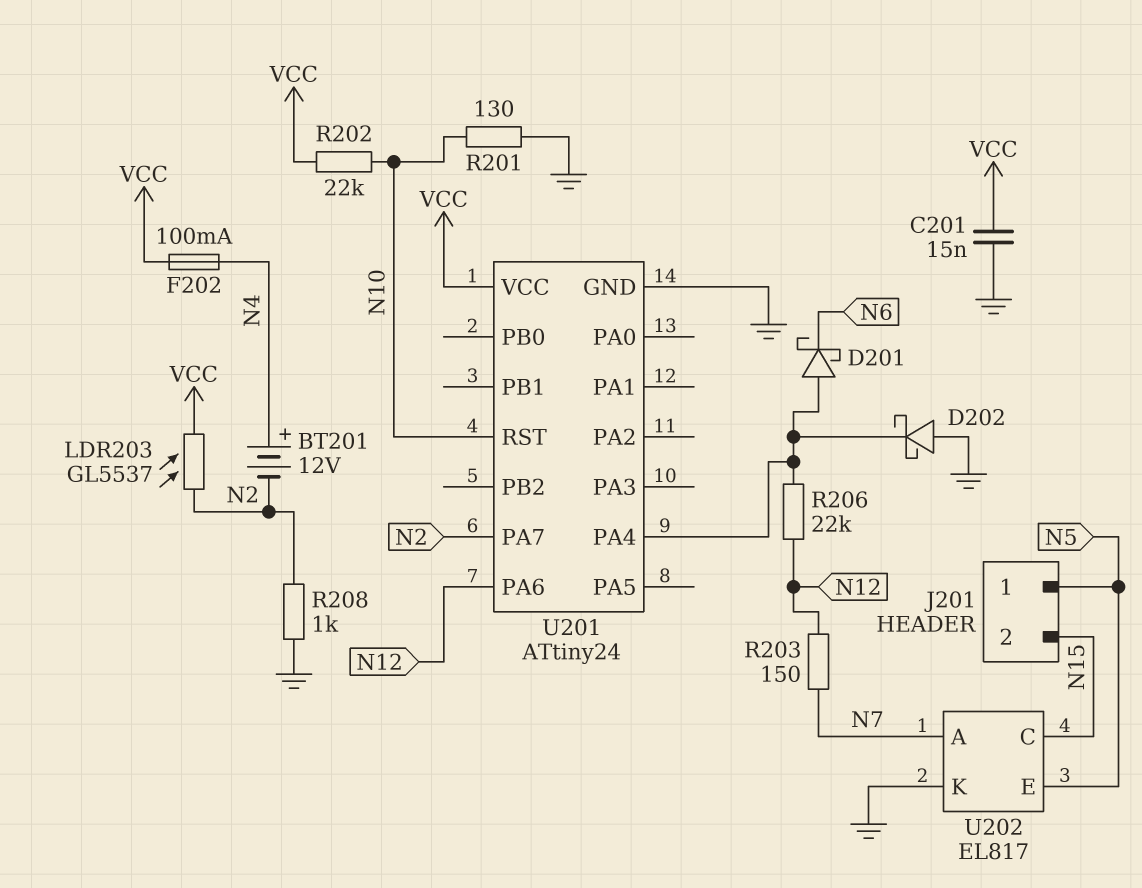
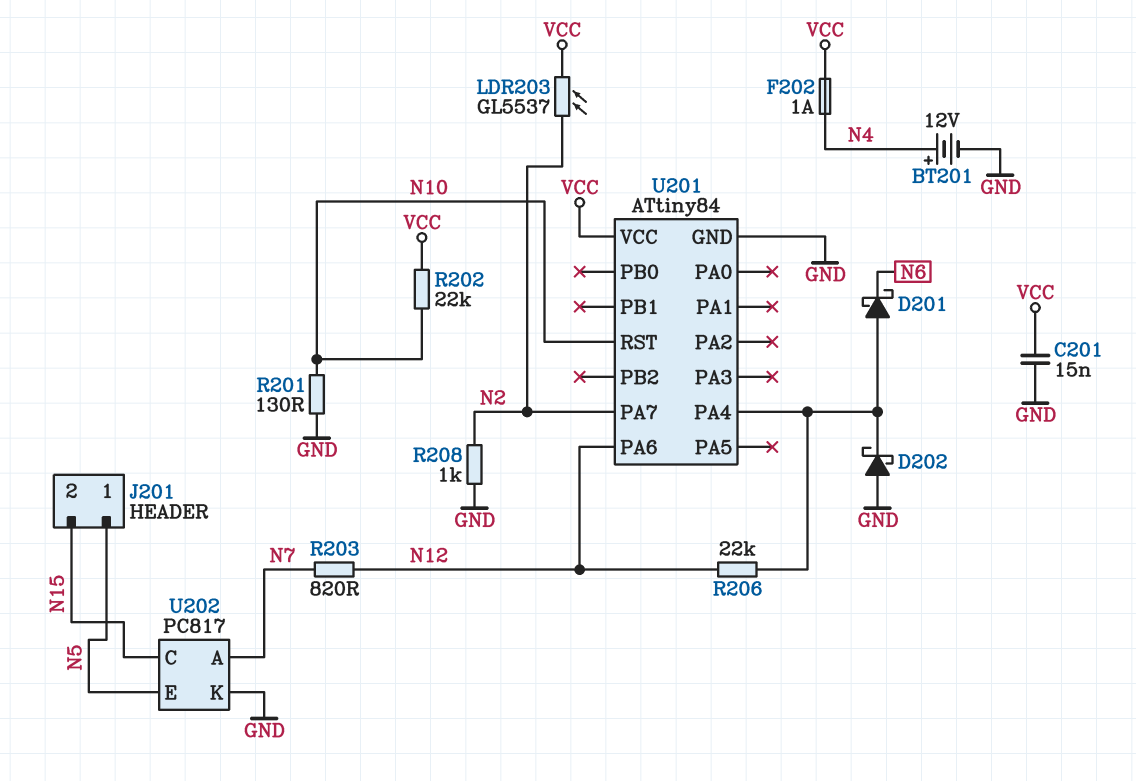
BT201: 12V (plus N4, minus N2) -> 12V (plus N4, minus GND)
F202: 100mA (N4, VCC) -> 1A (N4, VCC)
R203: 150 (N7, N12) -> 820 (N7, N12)
U201: ATtiny24 -> ATtiny84
U202: EL817 -> PC817

